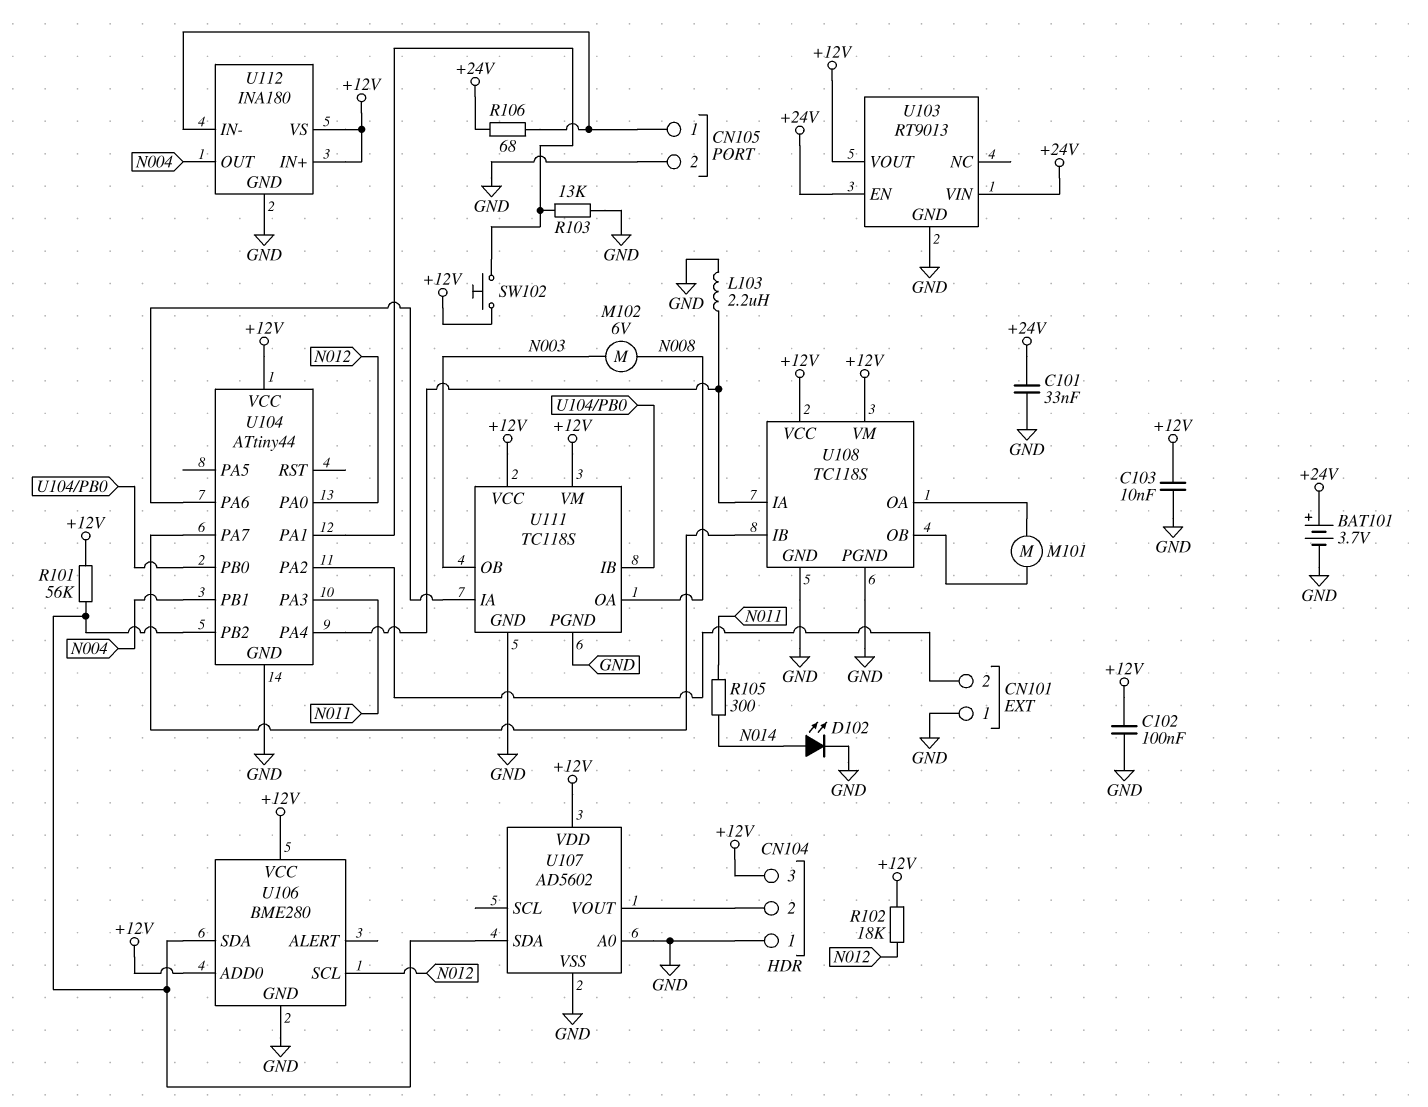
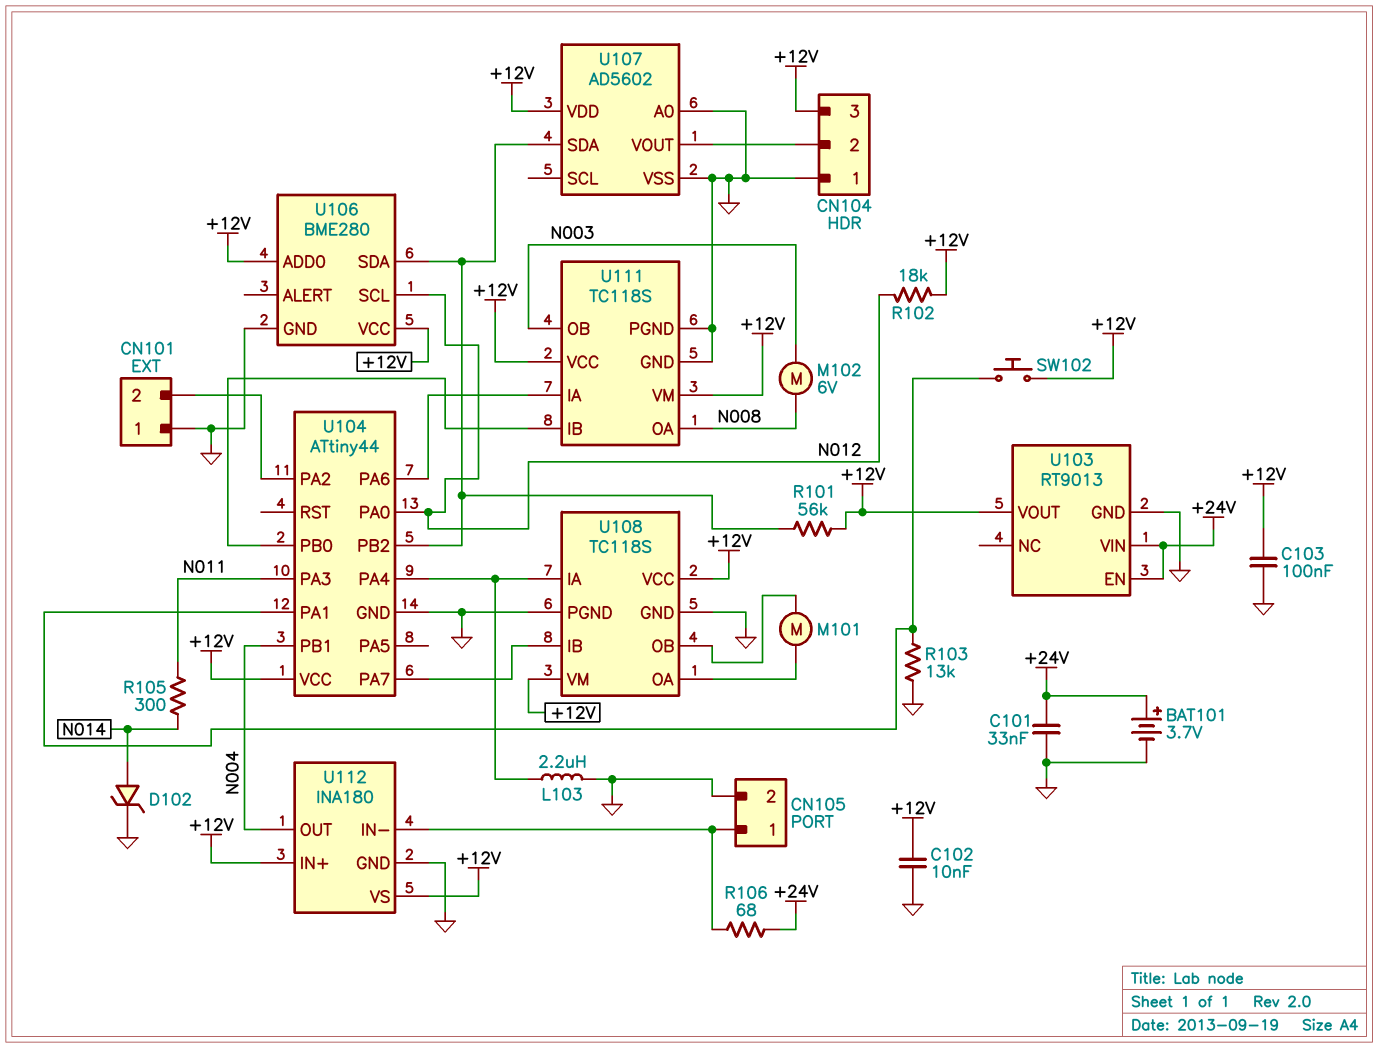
C102: 100nF (+12V, GND) -> 10nF (+12V, GND)
C103: 10nF (+12V, GND) -> 100nF (+12V, GND)
D102: LED (A N014, K GND) -> zener (A N014, K GND)

